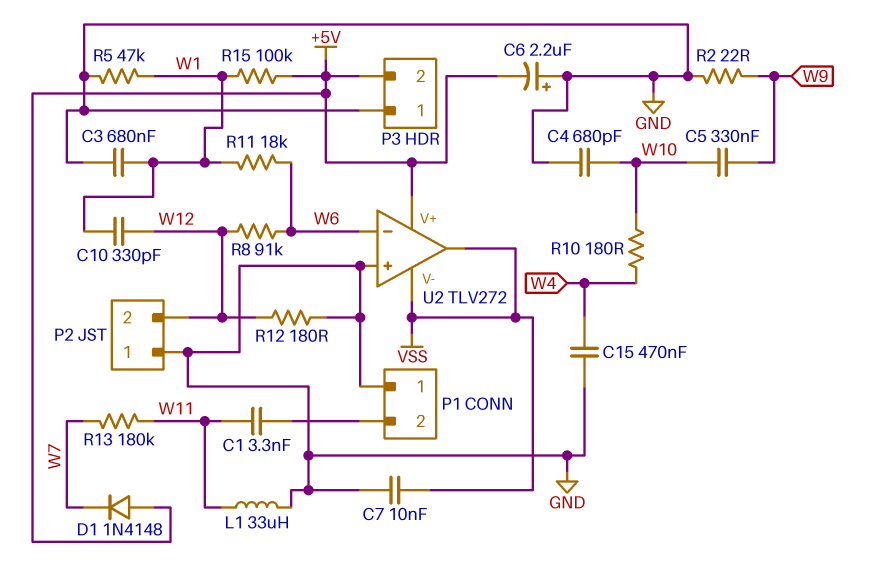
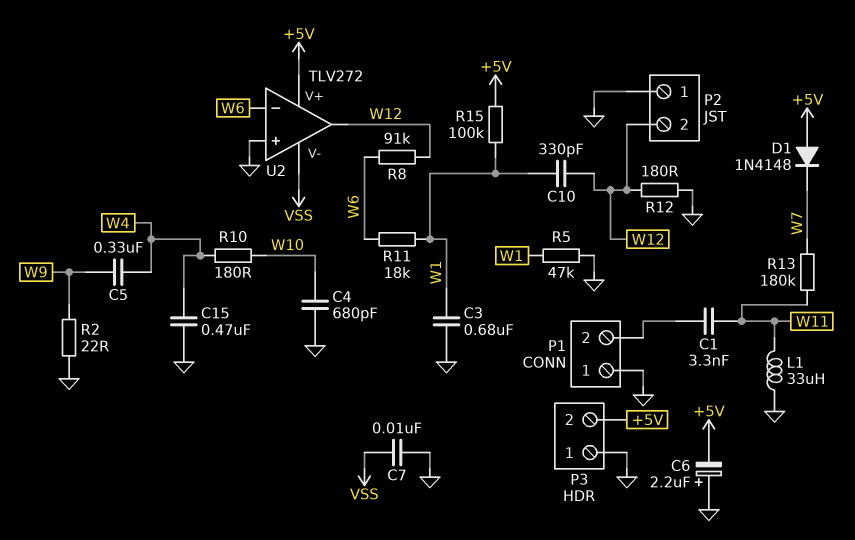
C5: 330nF (W9, W10) -> 330nF (W4, W9)
U2 pin out: VSS -> W12

